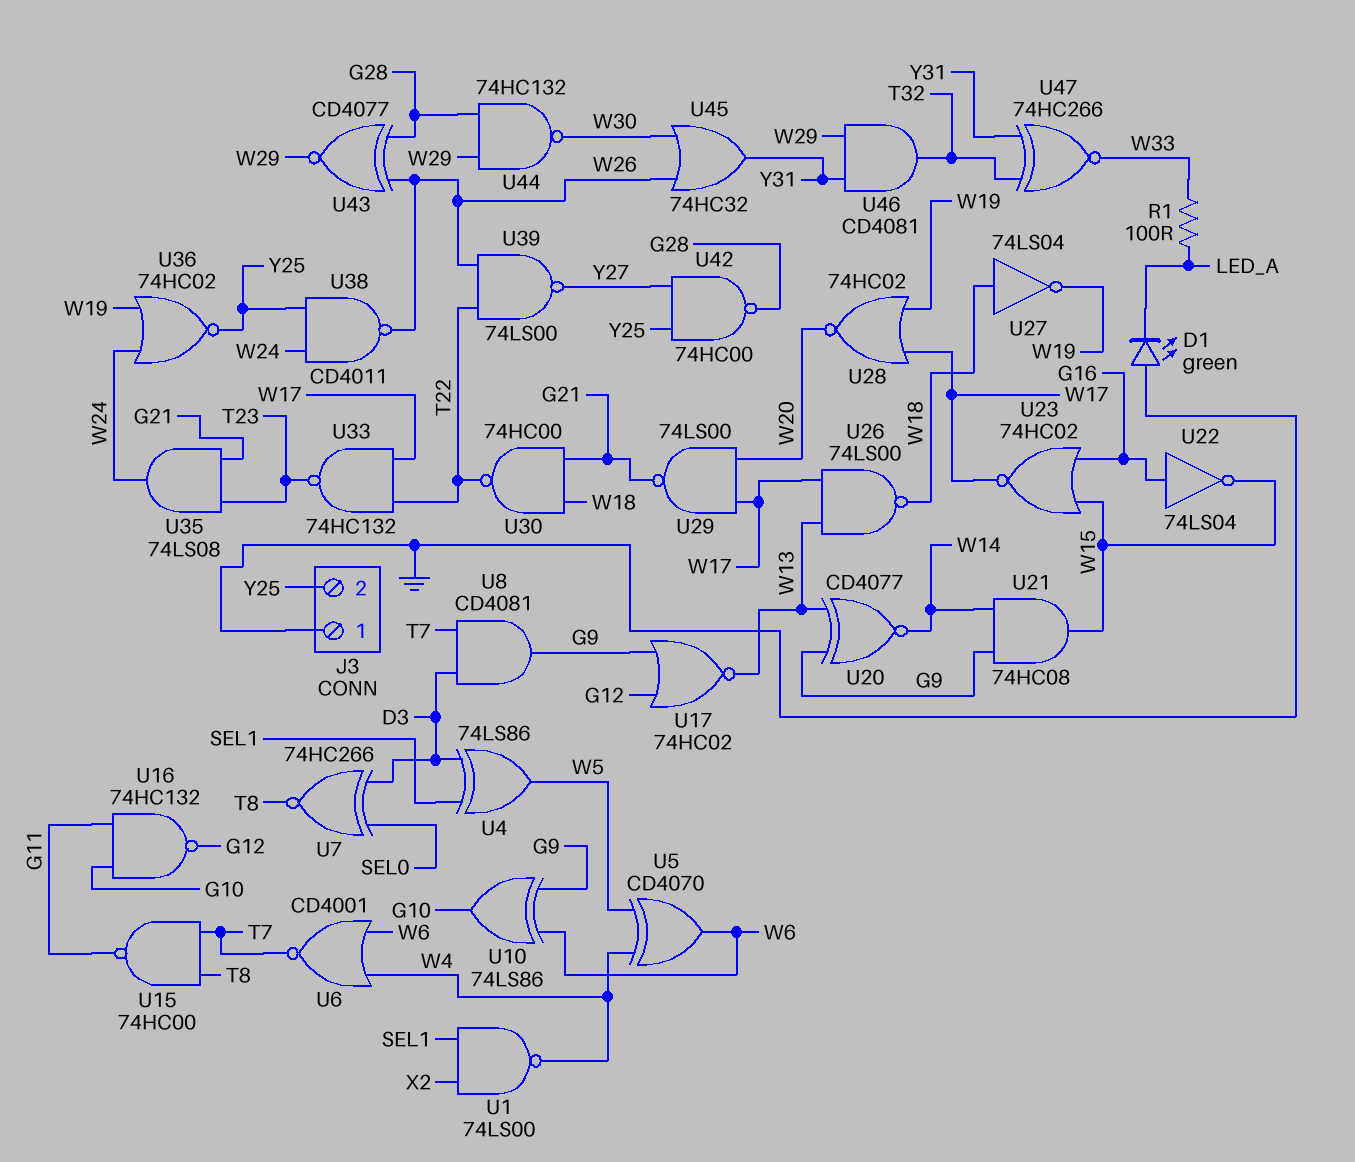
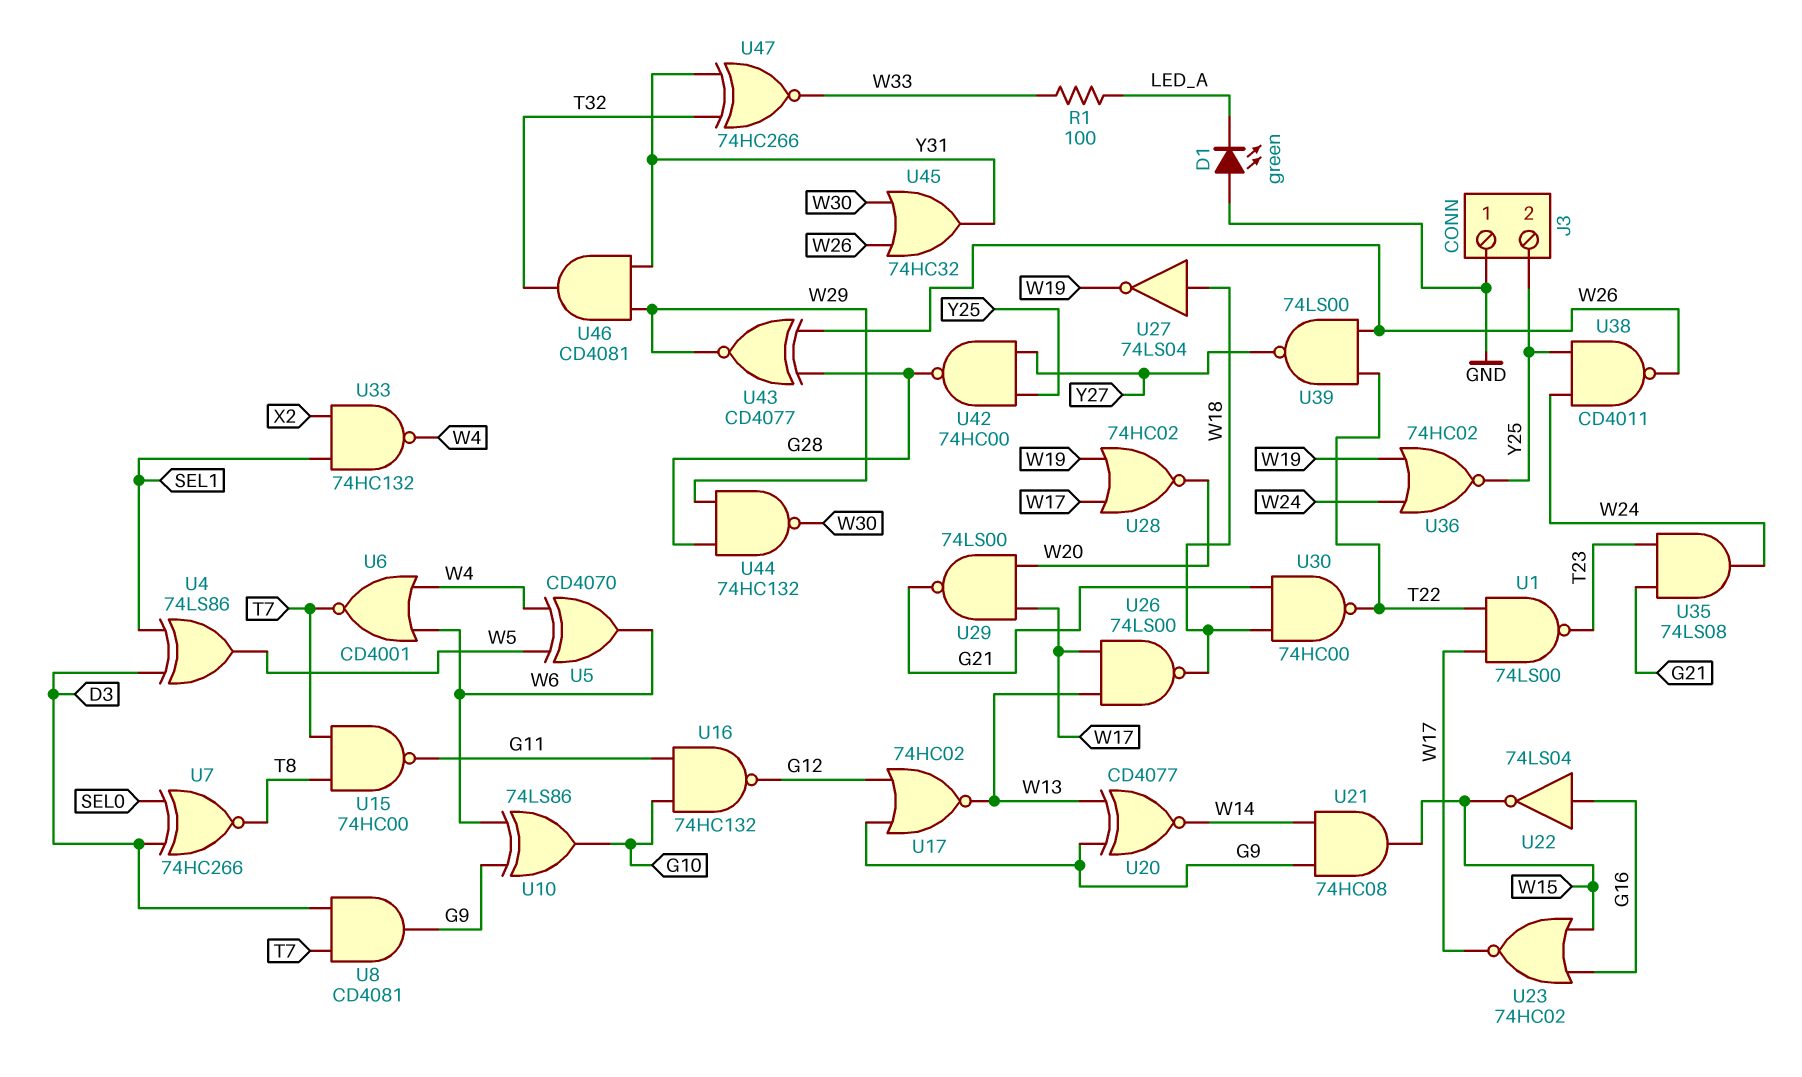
U1: NAND 74LS00 (in SEL1, in X2, out W4) -> NAND 74LS00 (in T22, in W17, out T23)
U33: NAND 74HC132 (in T22, in W17, out T23) -> NAND 74HC132 (in SEL1, in X2, out W4)

